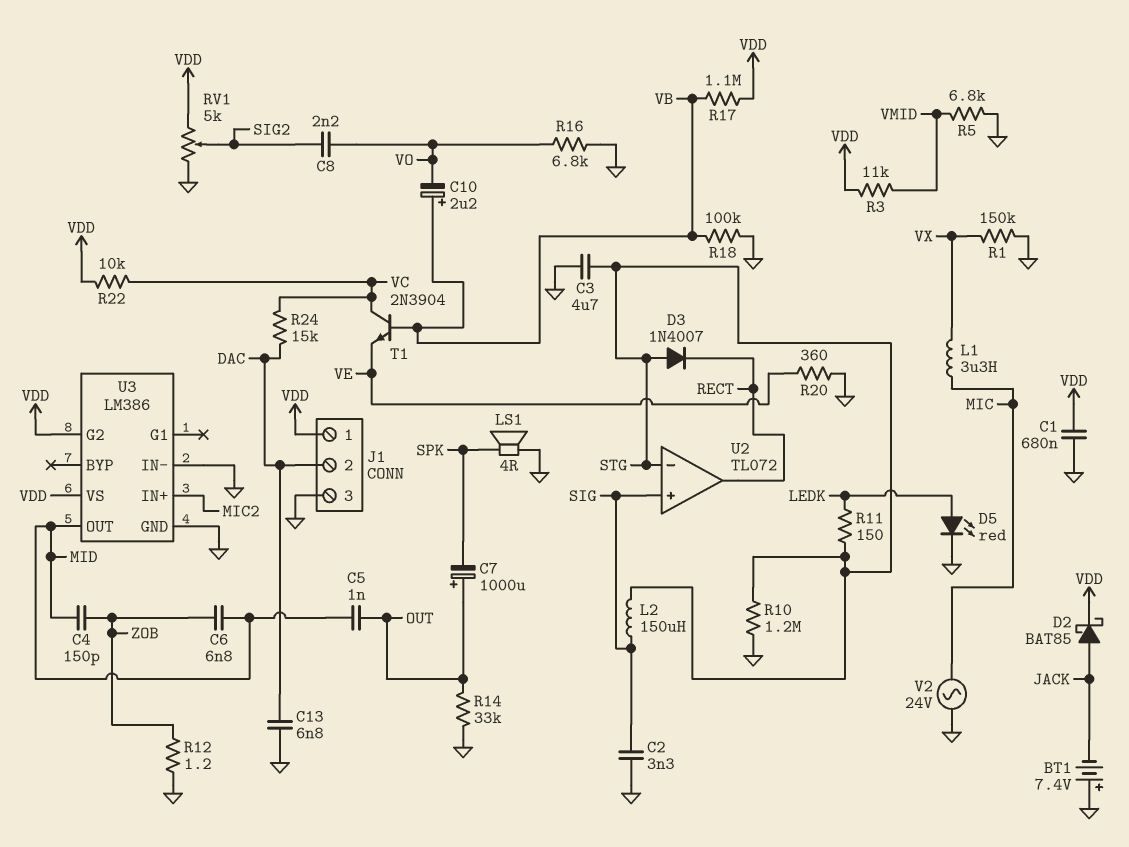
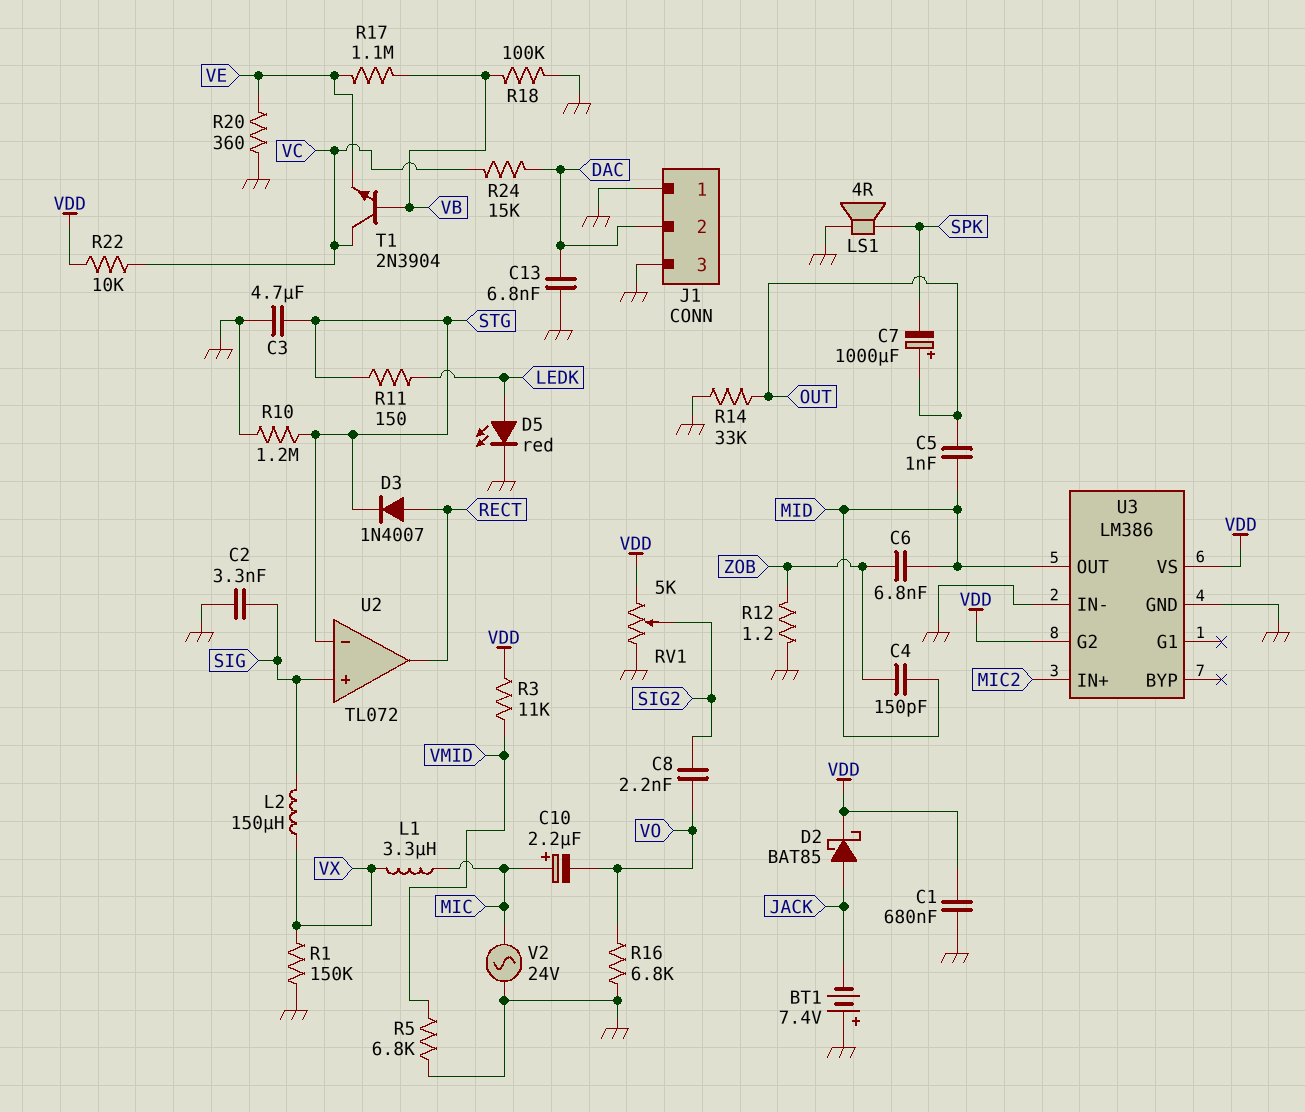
C10: 2.2uF (plus VB, minus VO) -> 2.2uF (plus MIC, minus VO)
D3: diode 1N4007 (A STG, K RECT) -> diode 1N4007 (A RECT, K STG)
J1 pin 1: VDD -> GND
L2: 150uH (SIG, STG) -> 150uH (SIG, VX)
R17: 1.1M (VB, VDD) -> 1.1M (VB, VE)

